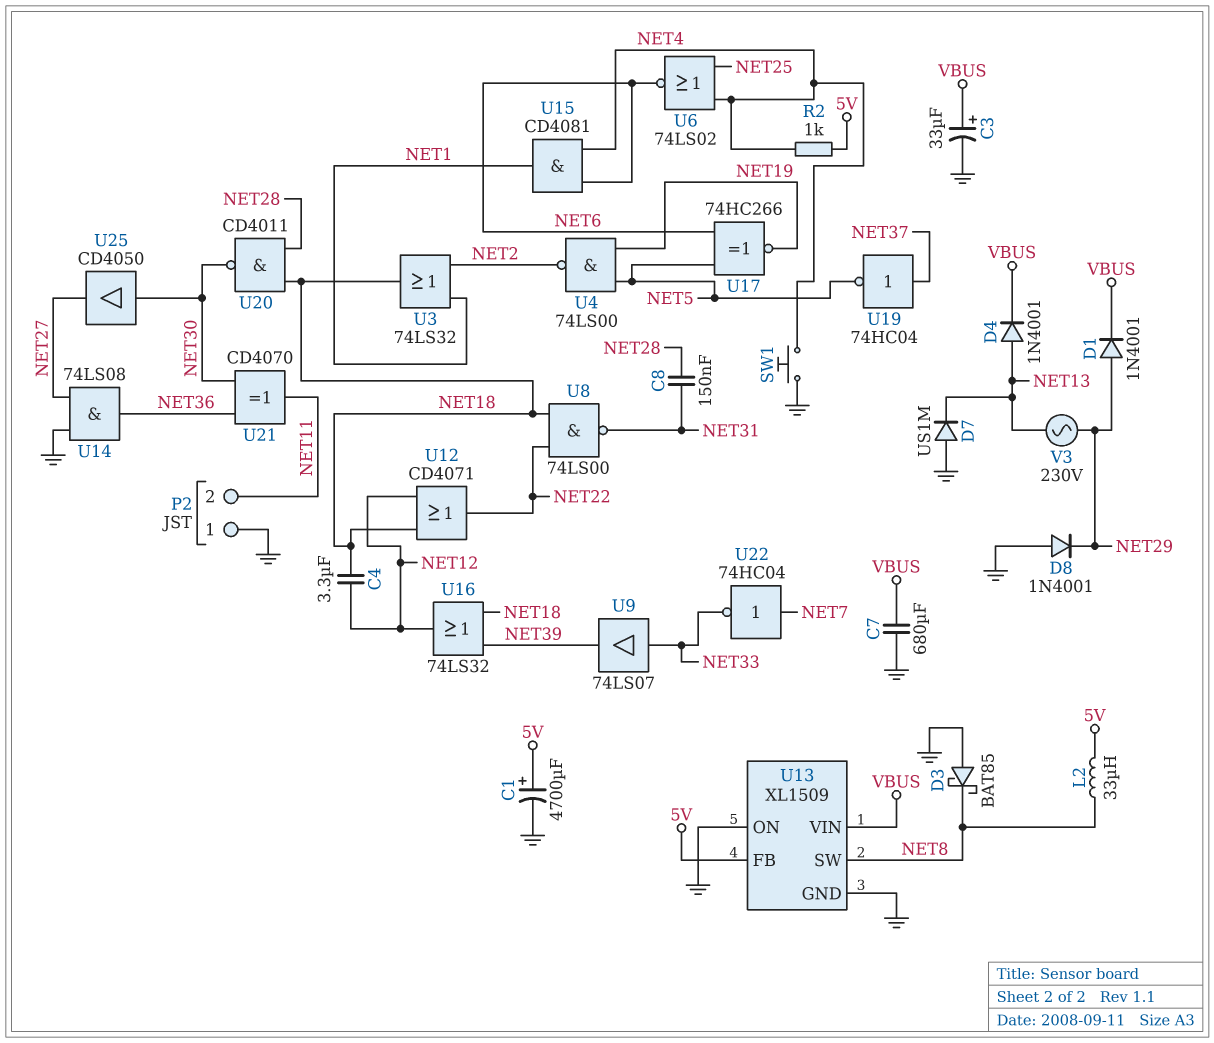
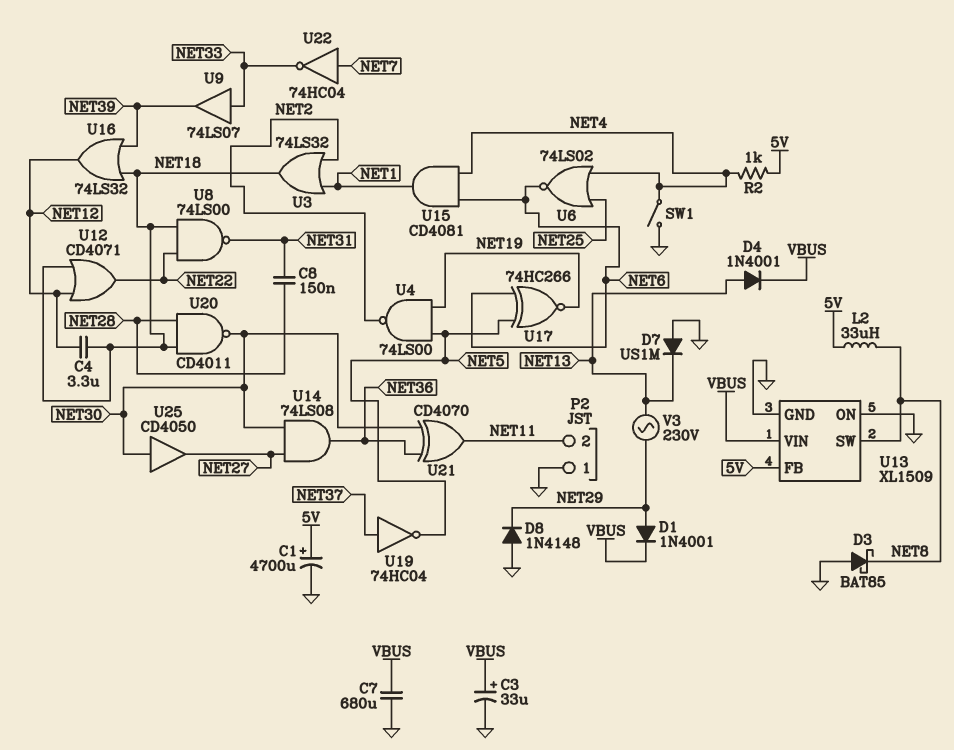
D8: diode 1N4001 (A GND, K NET29) -> diode 1N4148 (A GND, K NET29)
SW1: button (GND, NET4) -> switch (GND, NET4)
U14: AND 74LS08 (in GND, in NET27, out NET36) -> AND 74LS08 (in NET27, in NET30, out NET36)

